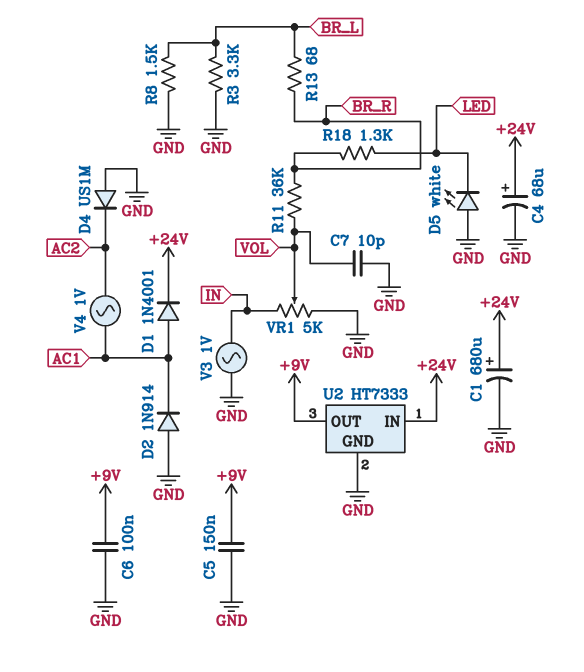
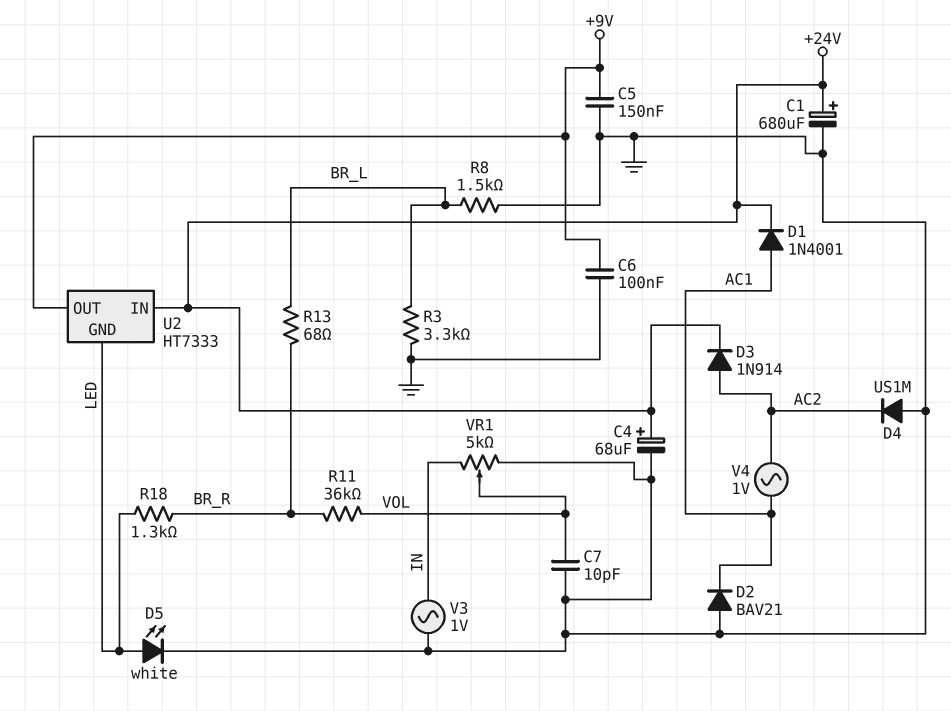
D2: diode 1N914 (A GND, K AC1) -> diode BAV21 (A GND, K AC1)
D3: none -> diode 1N914 (A AC2, K +24V)
D5: LED white (A GND, K LED) -> LED white (A LED, K GND)
U2 pin GND: GND -> LED

